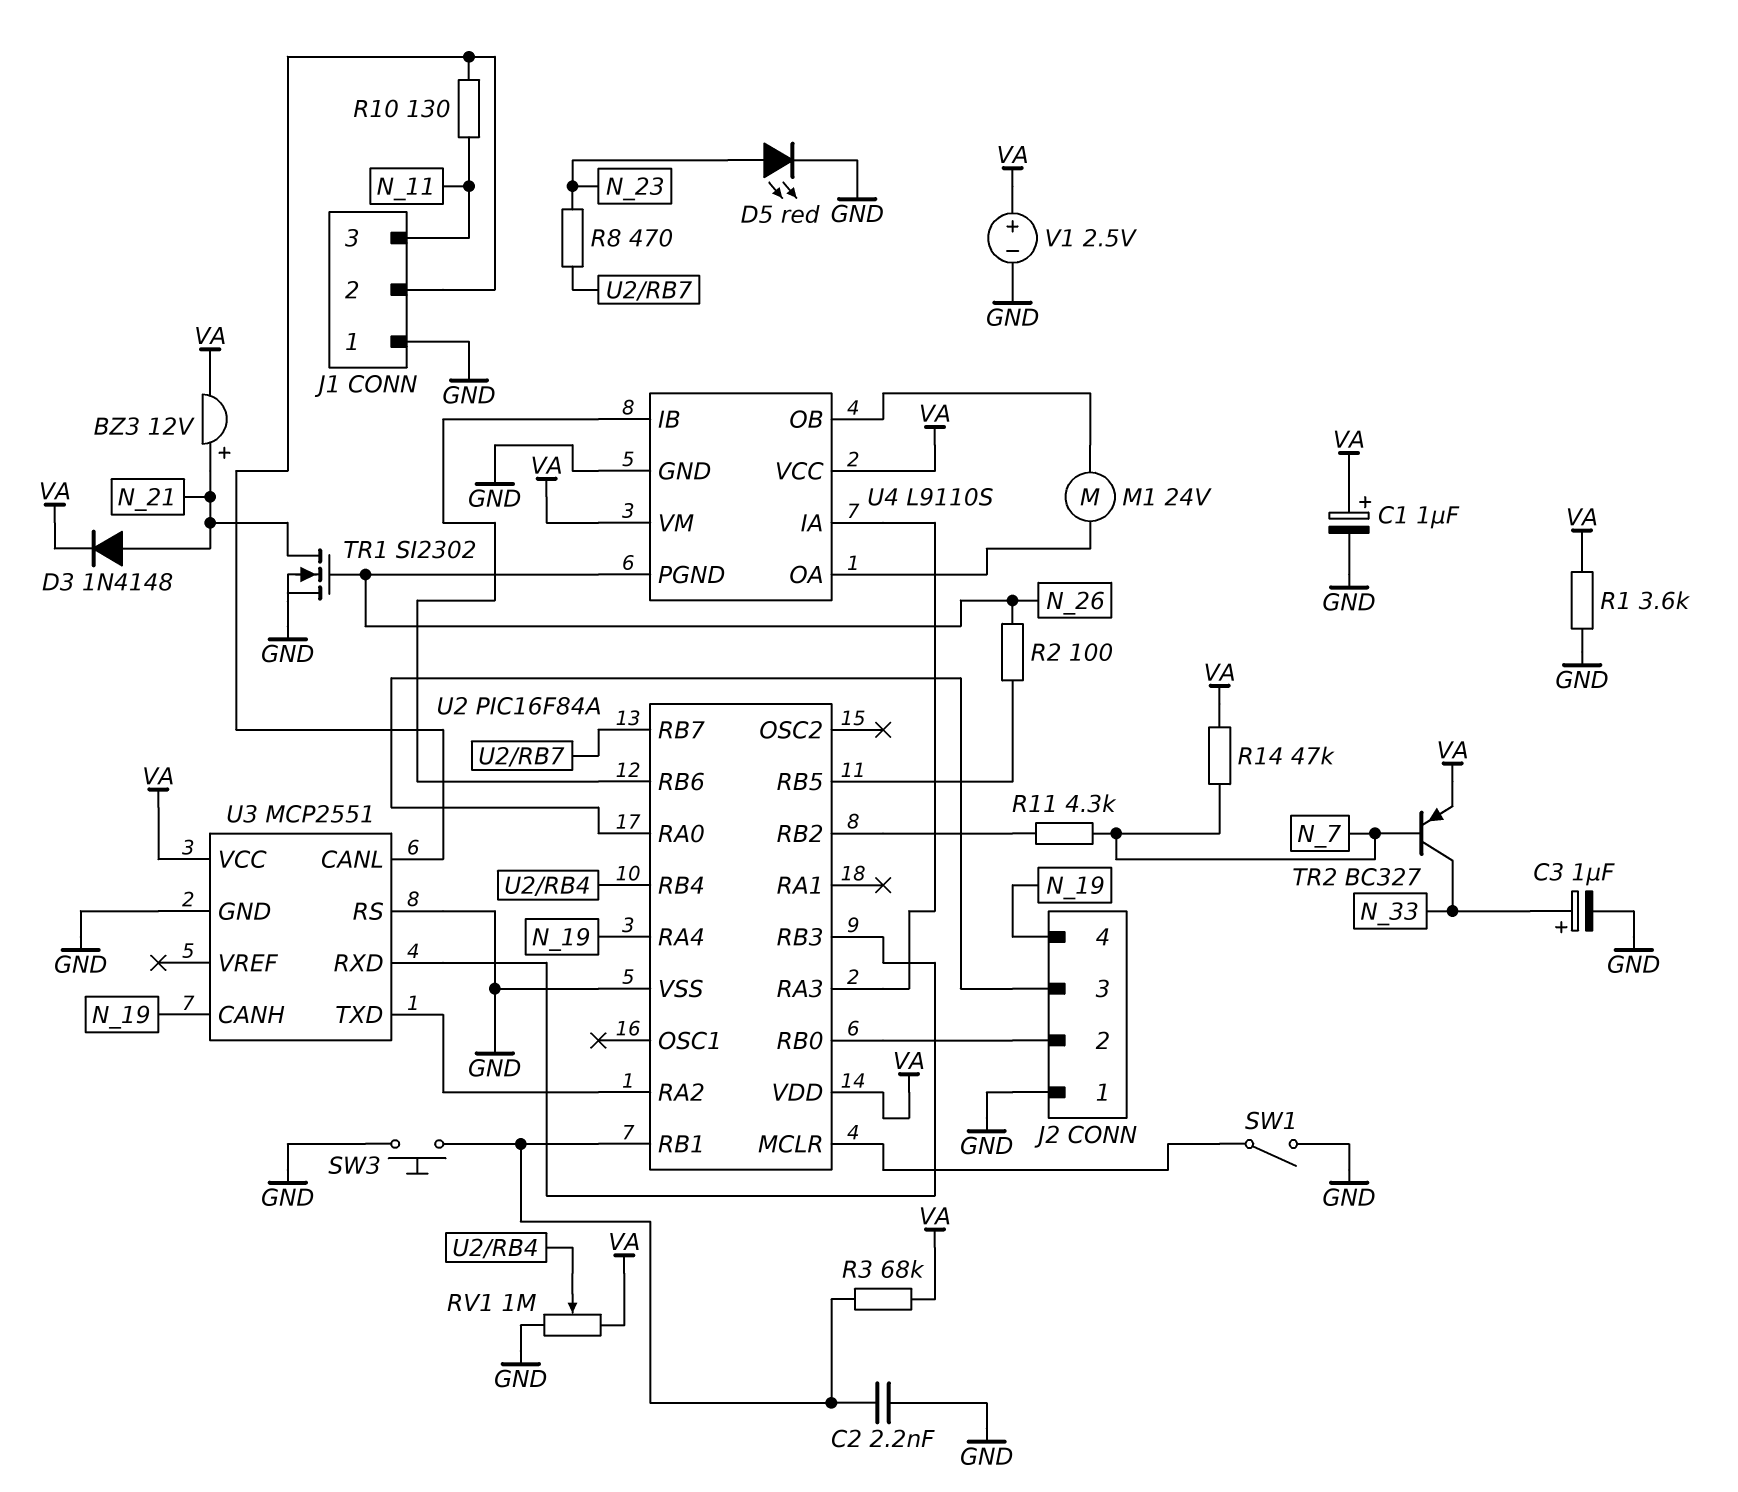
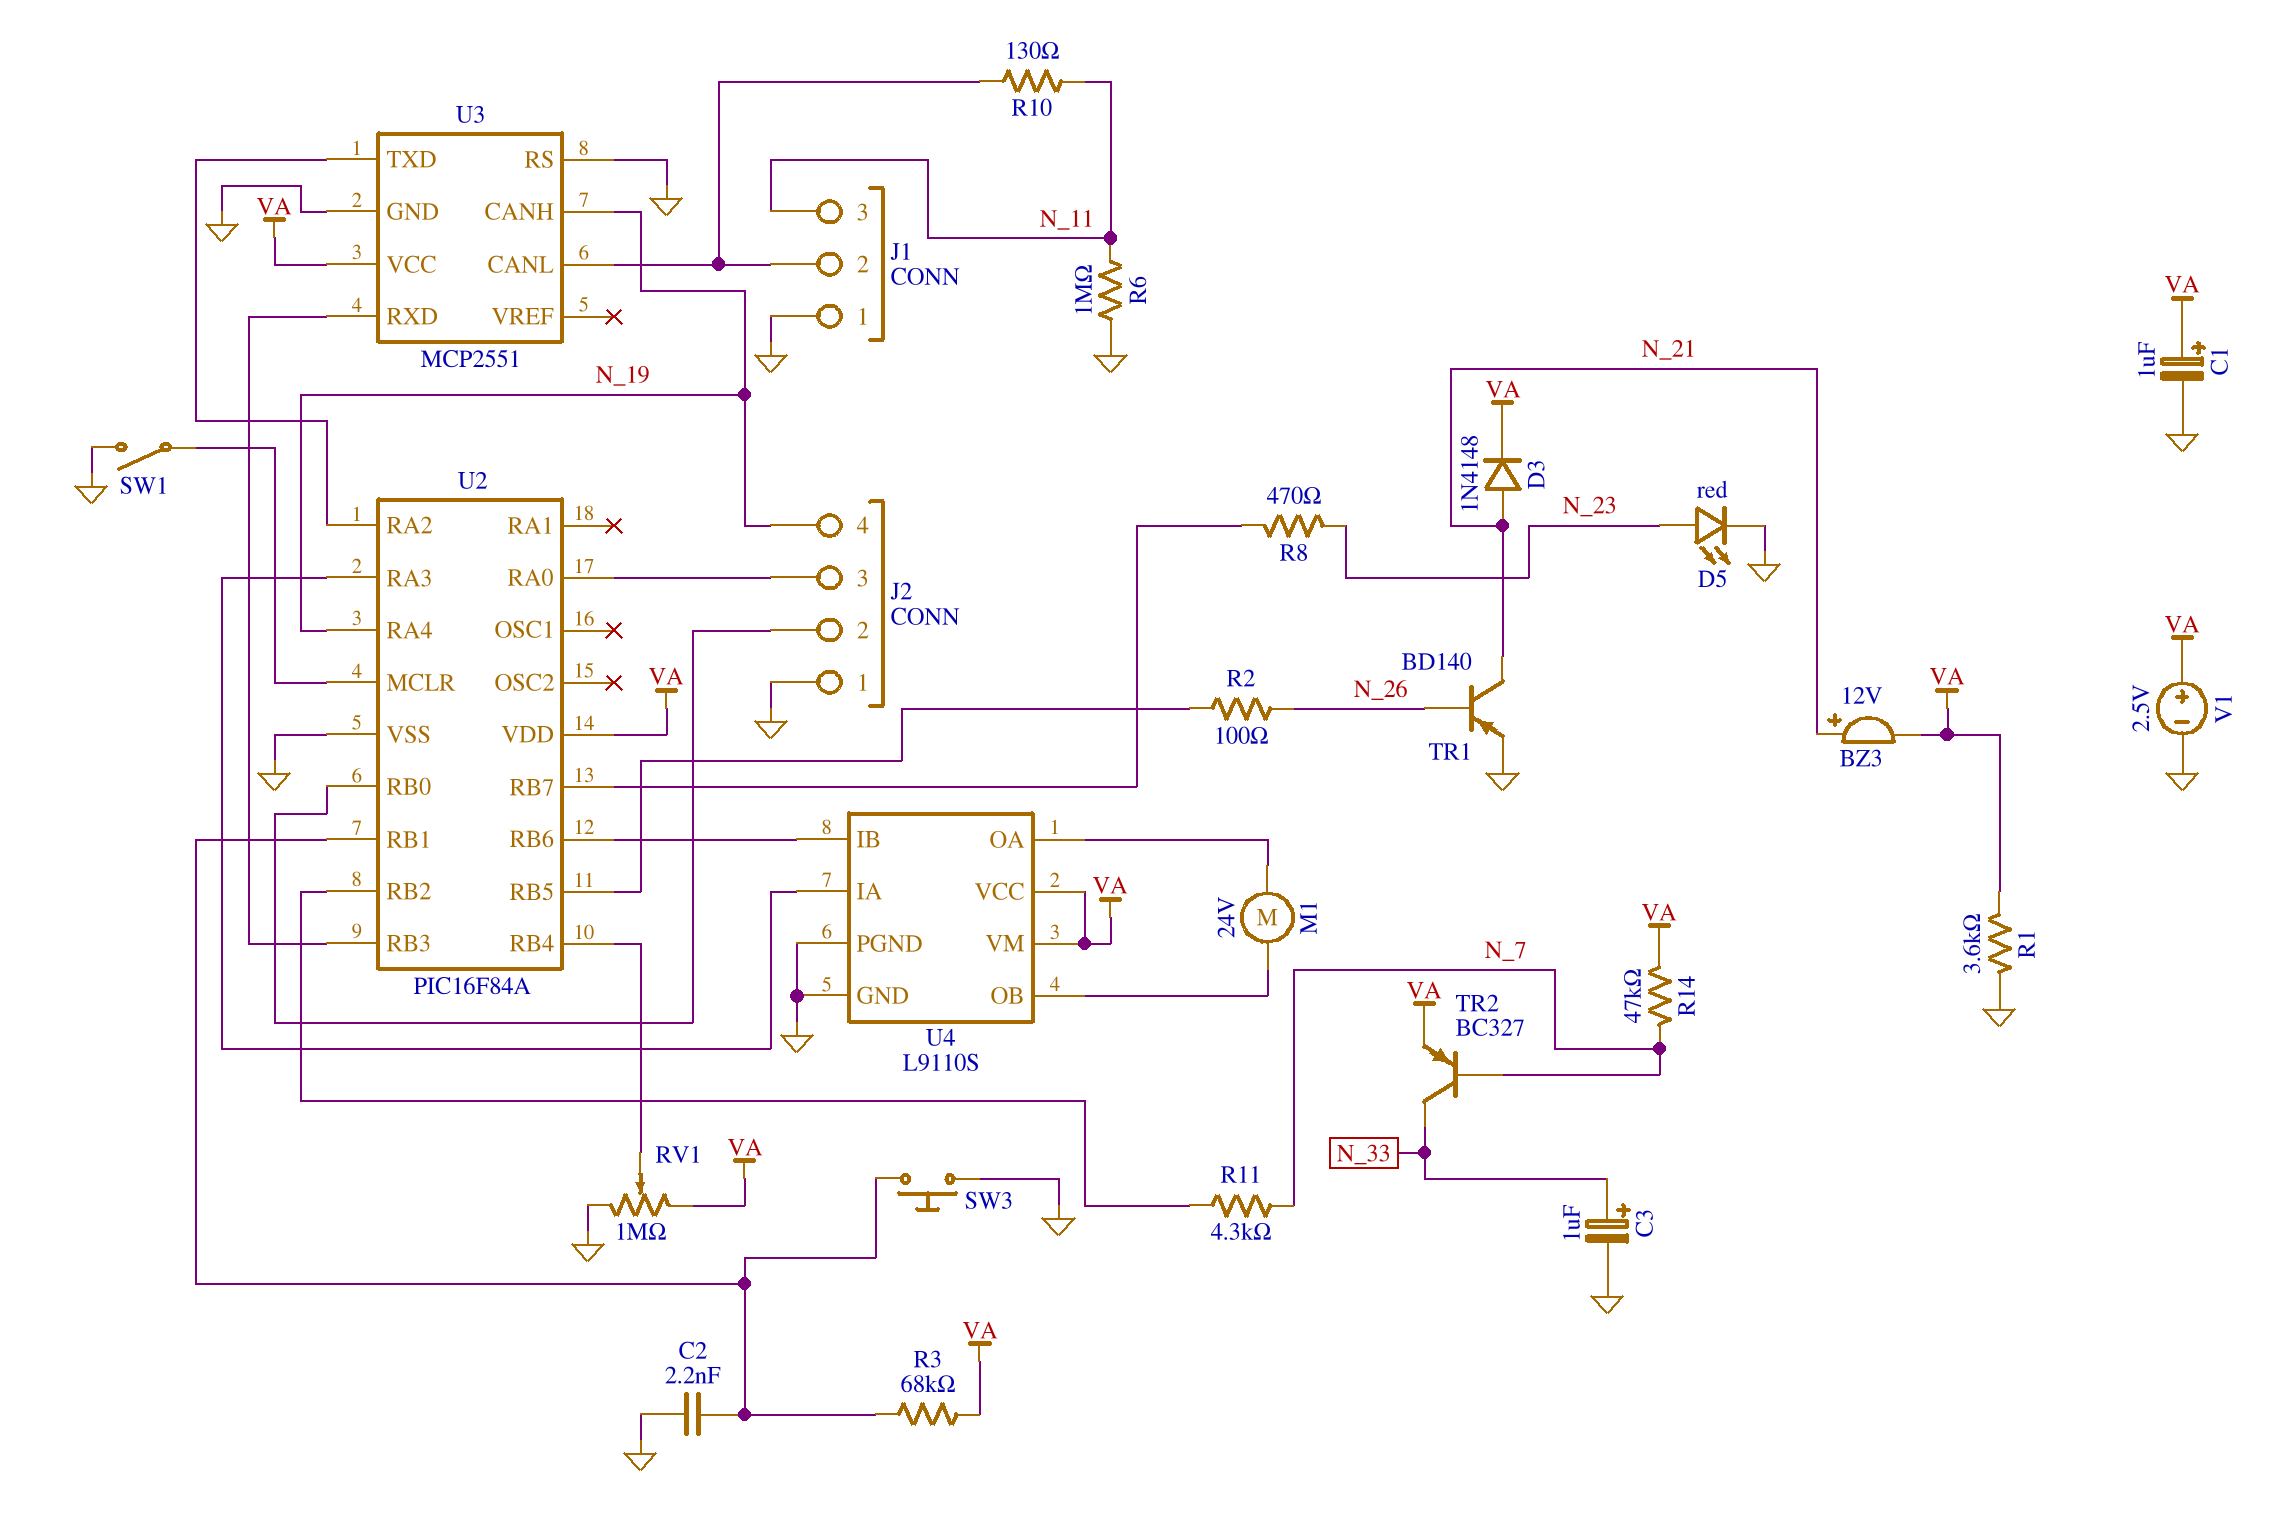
R6: none -> 1M (GND, N_11)
TR1: NMOS SI2302 (G N_26, D N_21, S GND) -> PNP BD140 (B N_26, C N_21, E GND)
U4 pin PGND: N_26 -> GND

